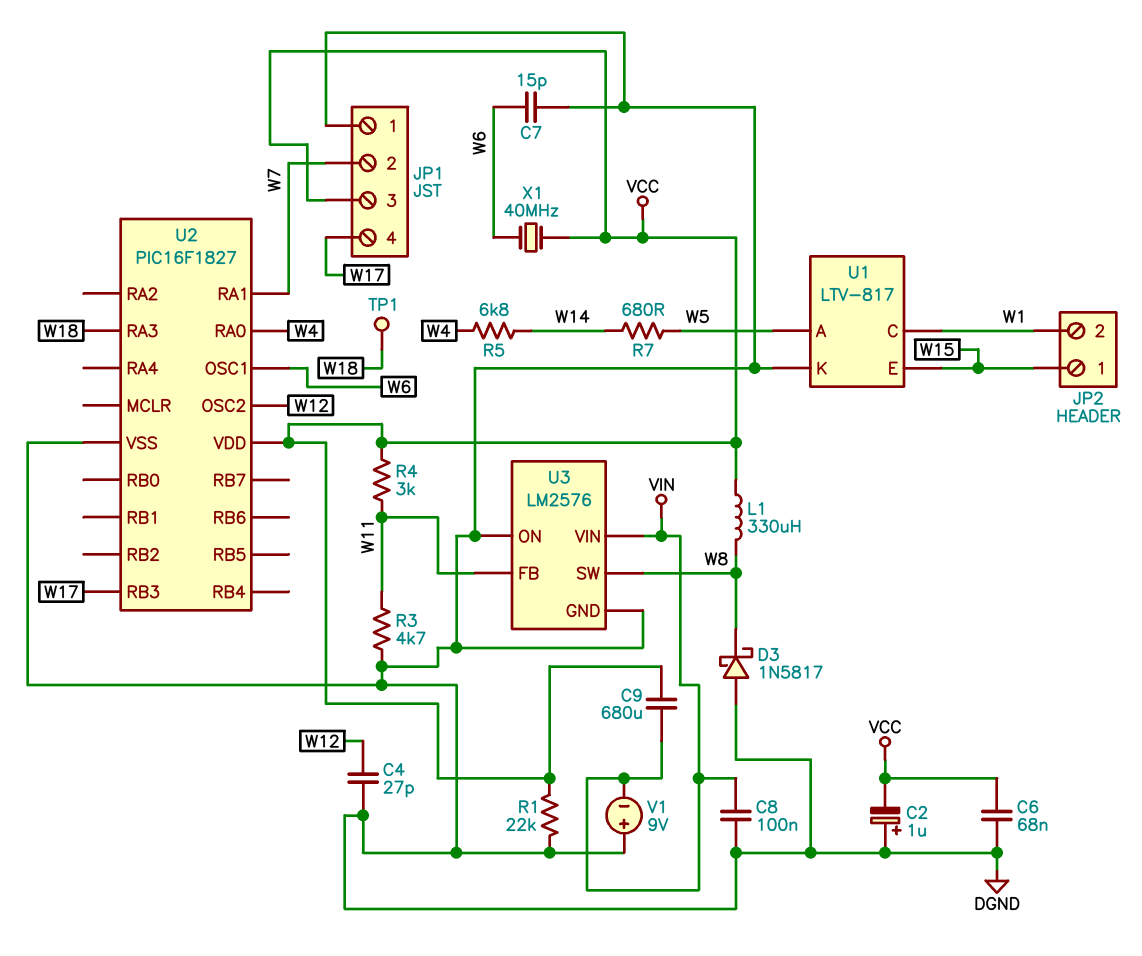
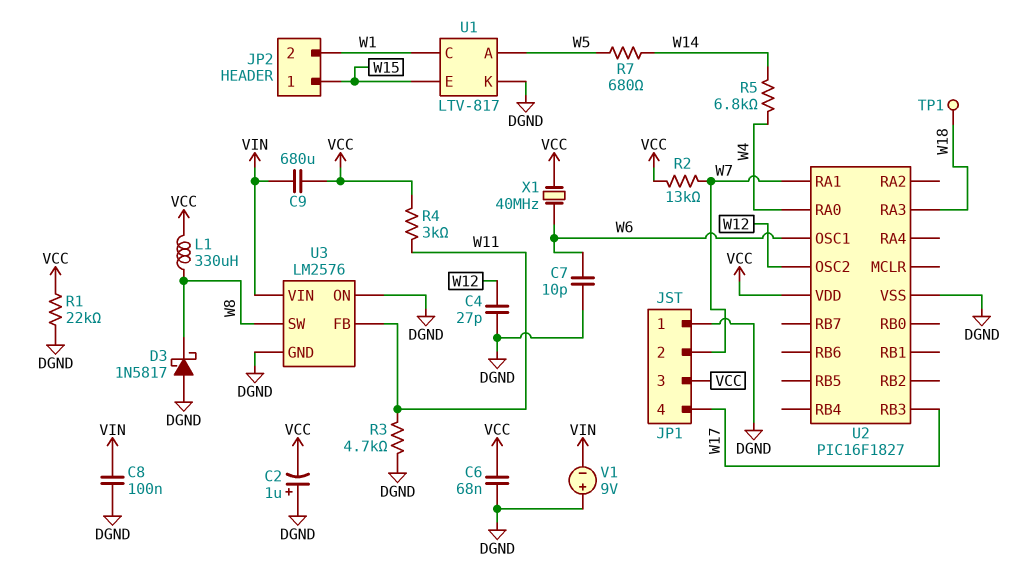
C7: 15pF (DGND, W6) -> 10pF (DGND, W6)
R2: none -> 13k (VCC, W7)

